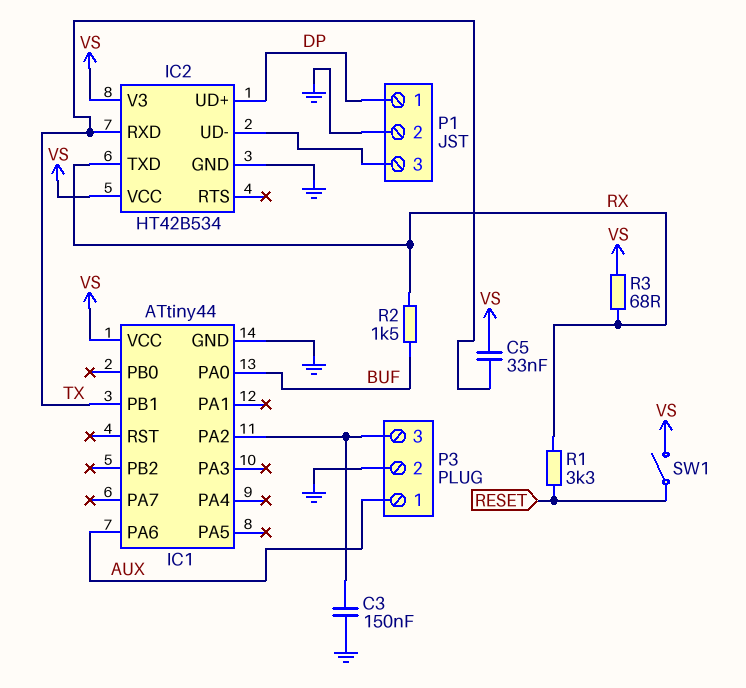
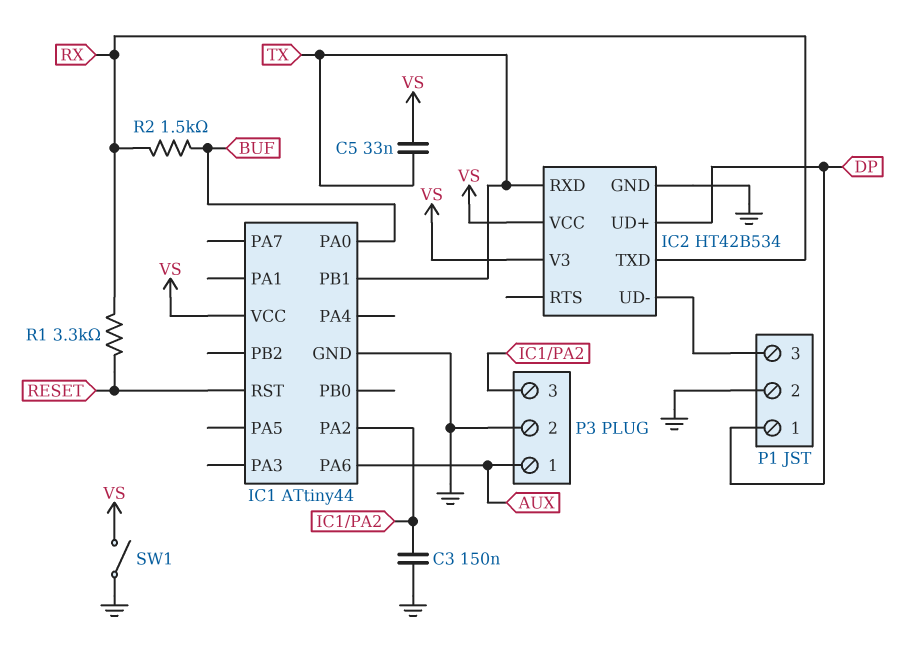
IC1 pin RST: none -> RESET
R3: 68 (RX, VS) -> none
SW1: switch (RESET, VS) -> switch (GND, VS)

